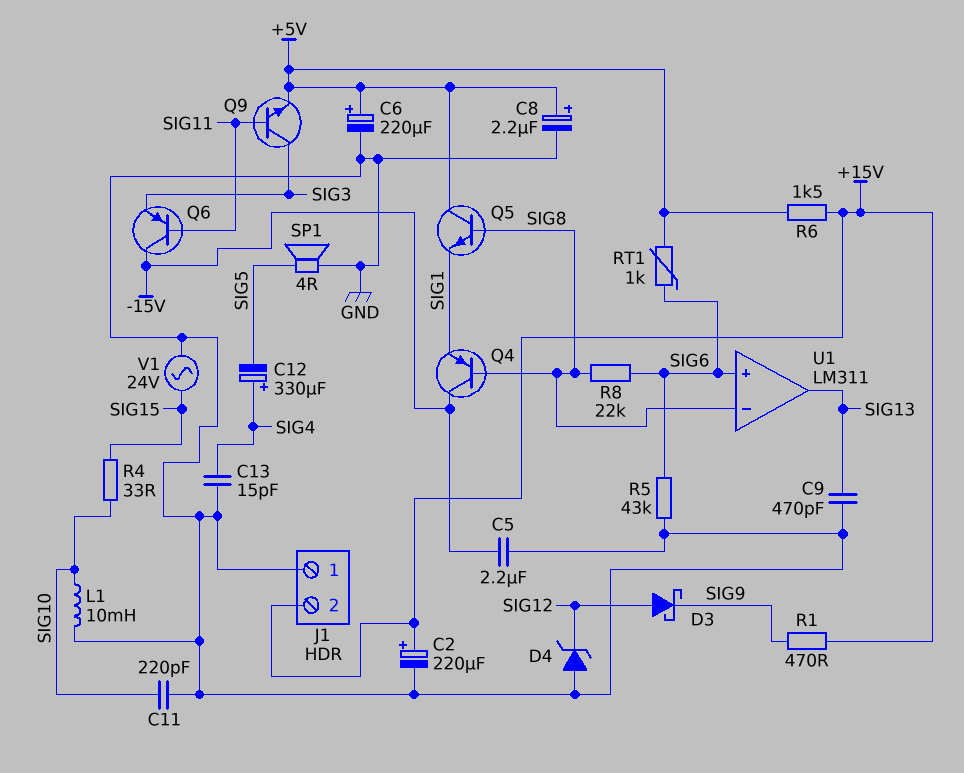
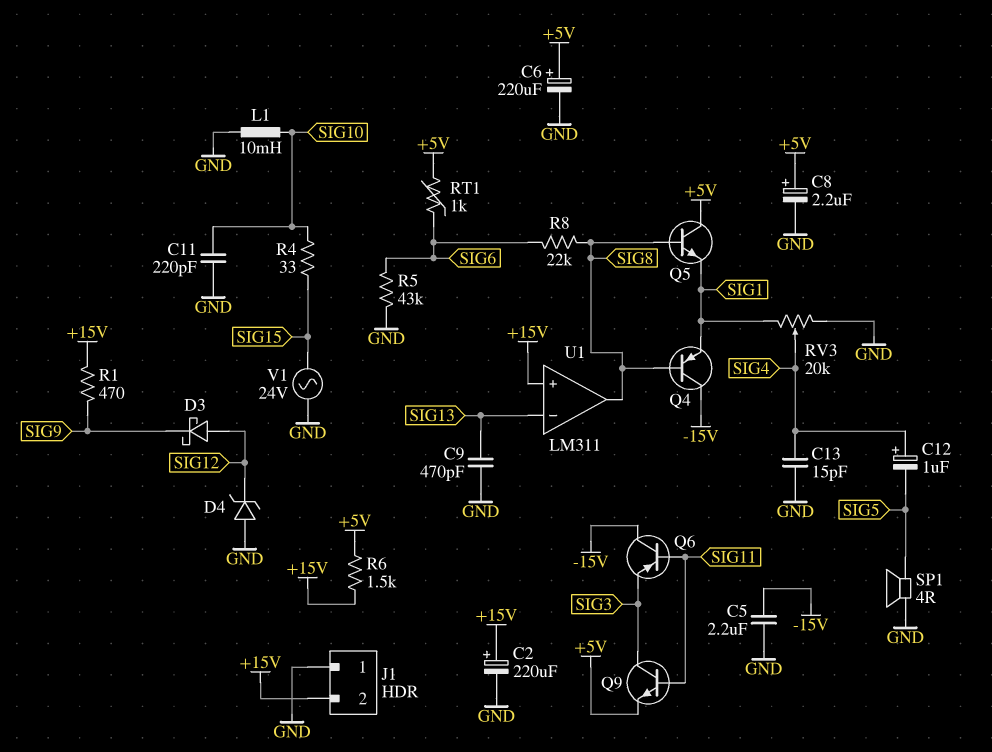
C12: 330uF (plus SIG4, minus SIG5) -> 1uF (plus SIG4, minus SIG5)
RV3: none -> 20k (GND, SIG1, wiper SIG4)
U1 pin in+: SIG6 -> +15V
U1 pin in-: SIG8 -> SIG13
U1 pin out: SIG13 -> SIG8

